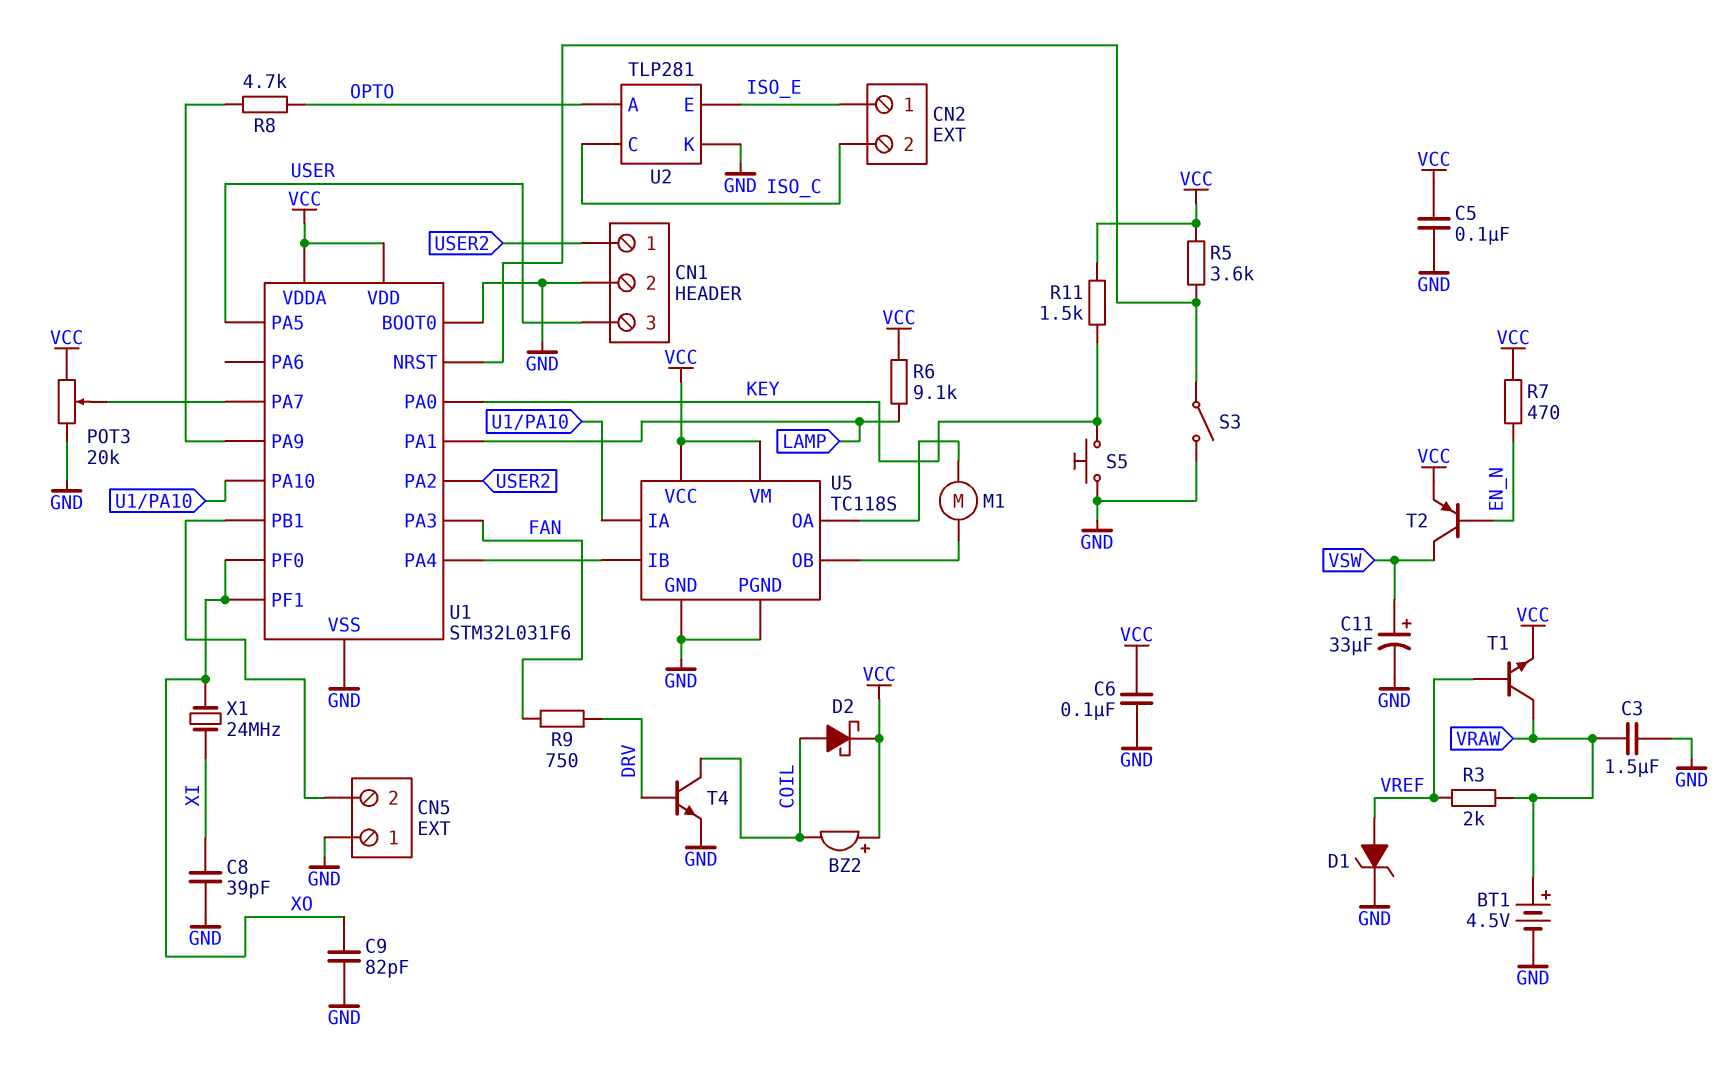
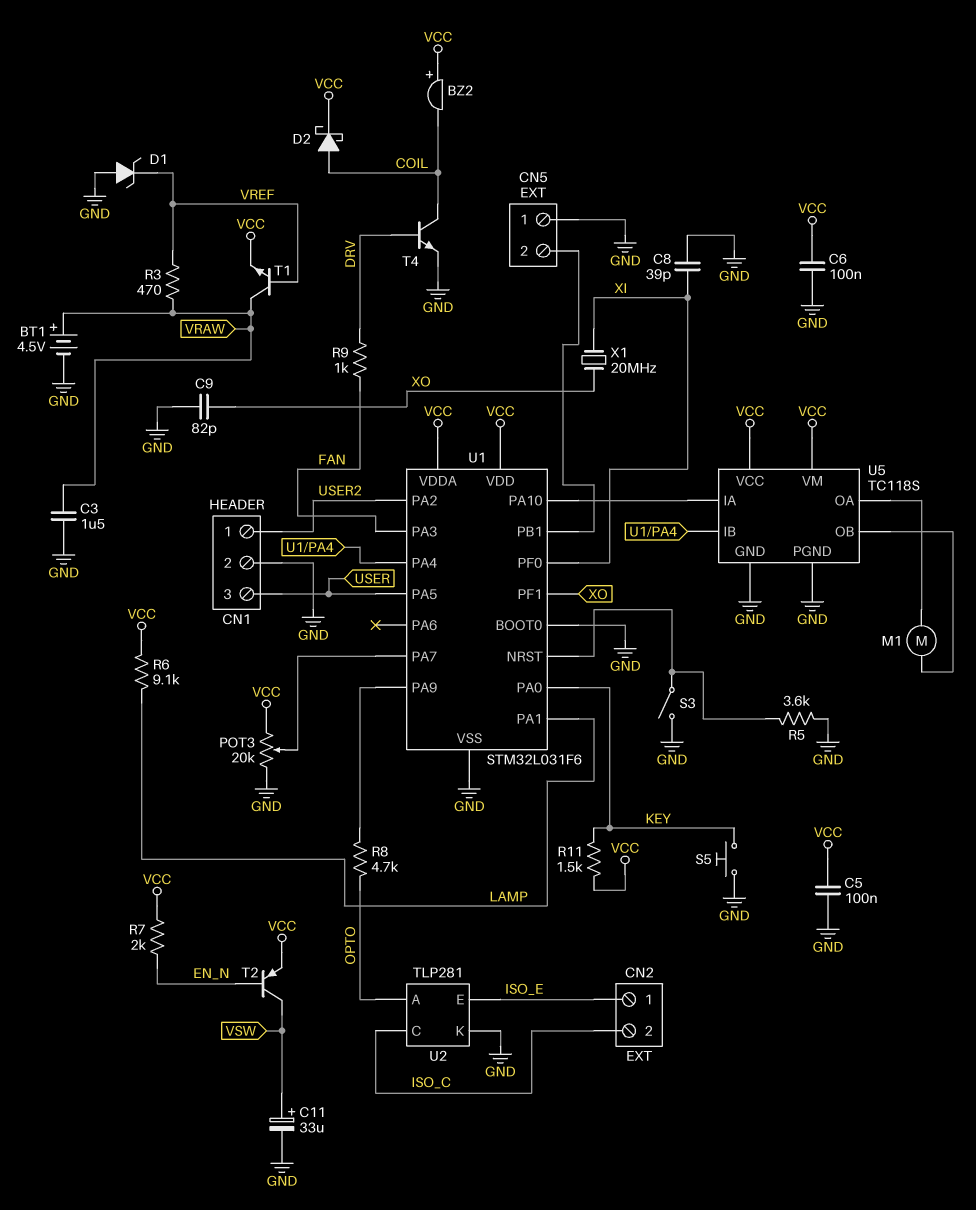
D1: zener (A VREF, K GND) -> zener (A GND, K VREF)
R3: 2k (VRAW, VREF) -> 470 (VRAW, VREF)
R5: 3.6k (U1/NRST, VCC) -> 3.6k (GND, U1/NRST)
R7: 470 (EN_N, VCC) -> 2k (EN_N, VCC)
R9: 750 (DRV, FAN) -> 1k (DRV, FAN)
U1 pin PF0: XO -> XI
X1: 24MHz (XI, XO) -> 20MHz (XI, XO)

